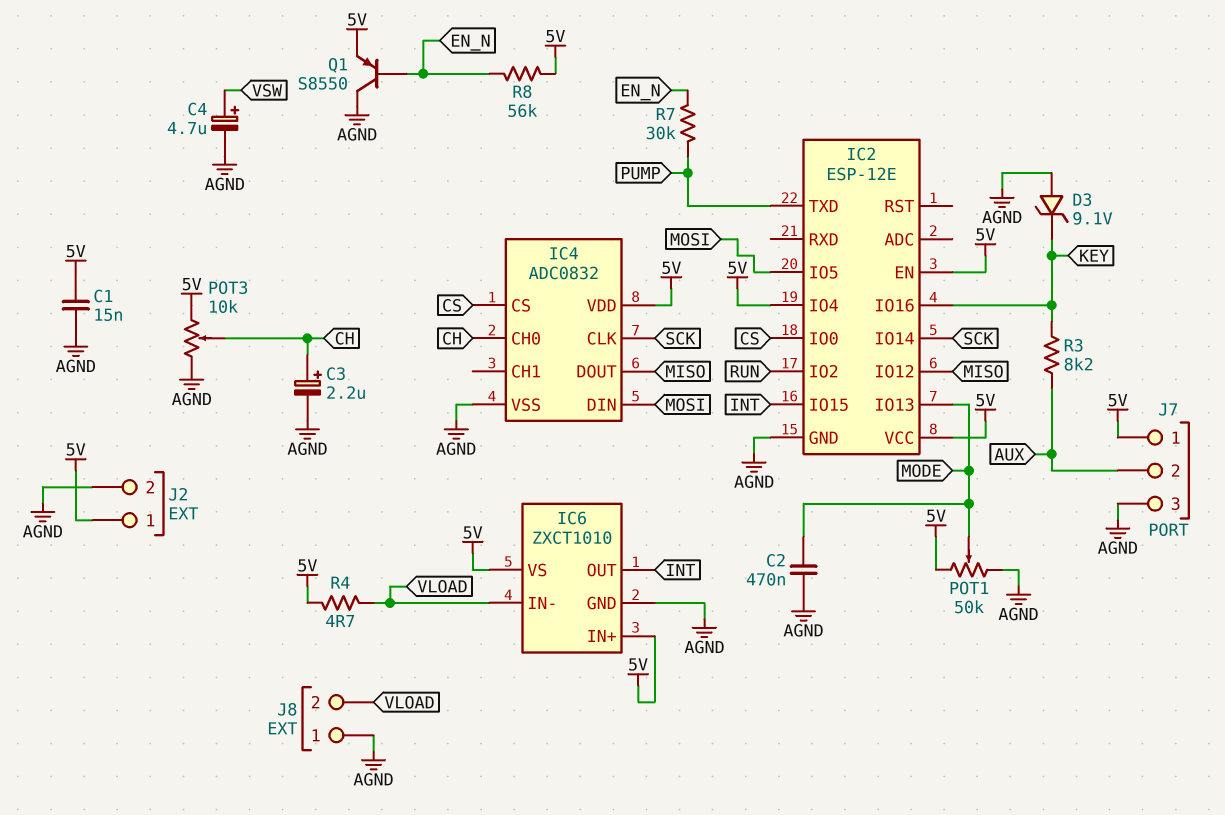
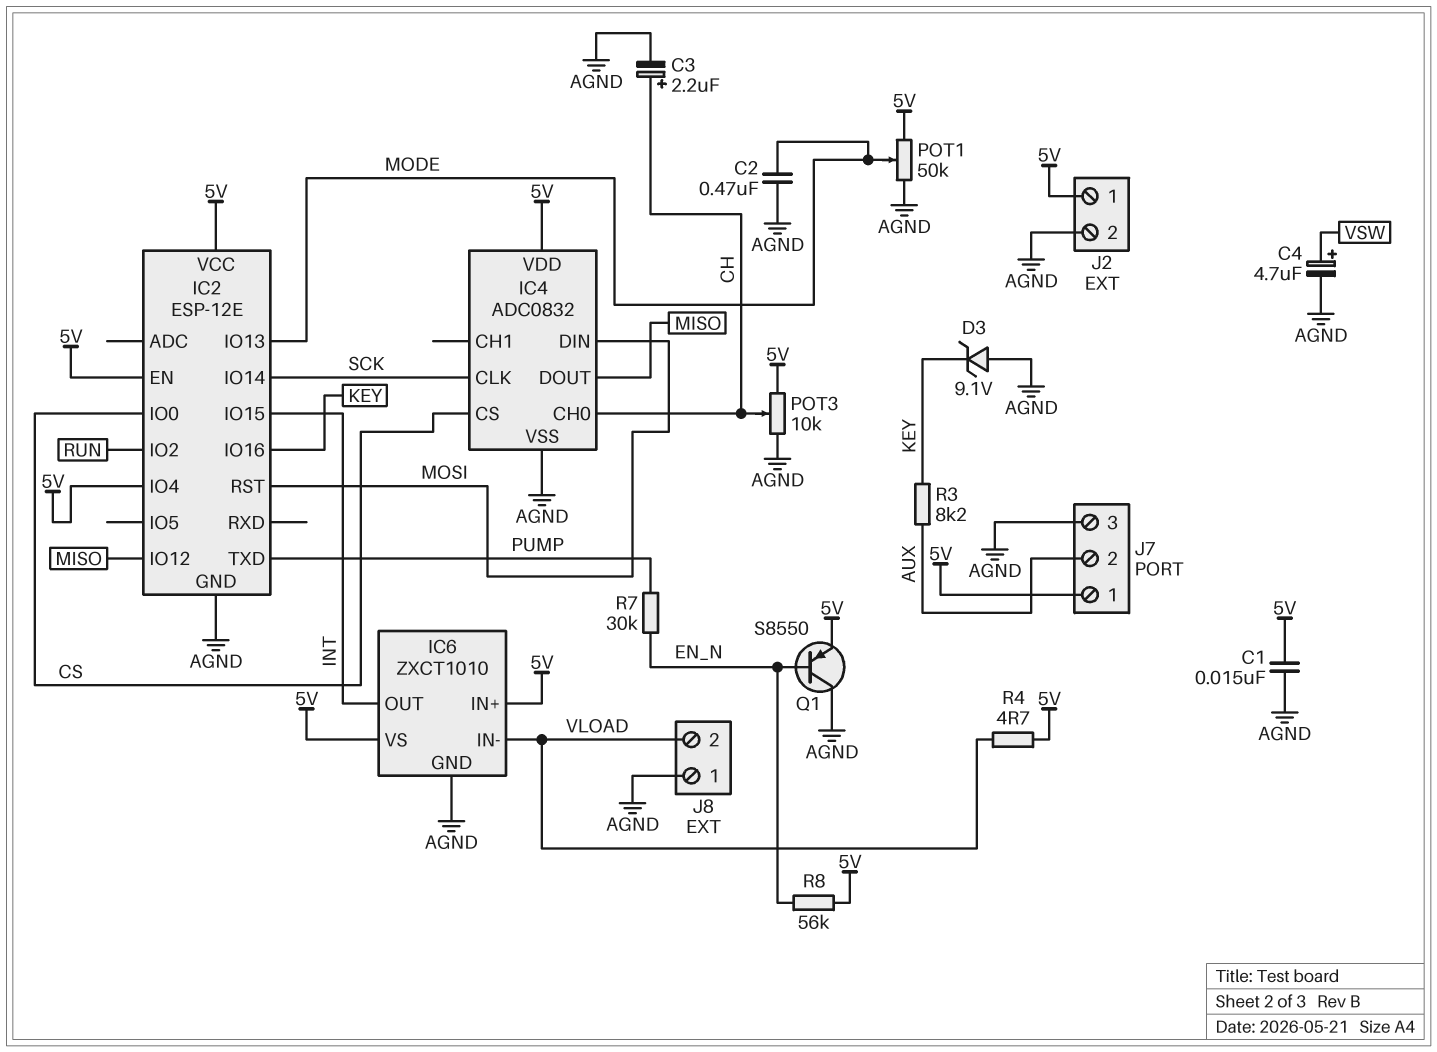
IC2 pin IO5: MOSI -> none
IC2 pin RST: none -> MOSI

